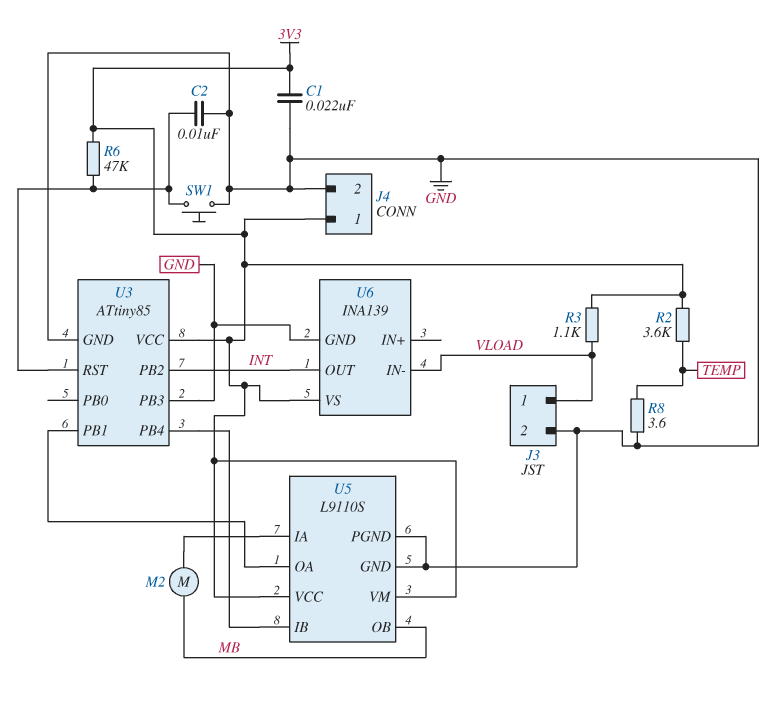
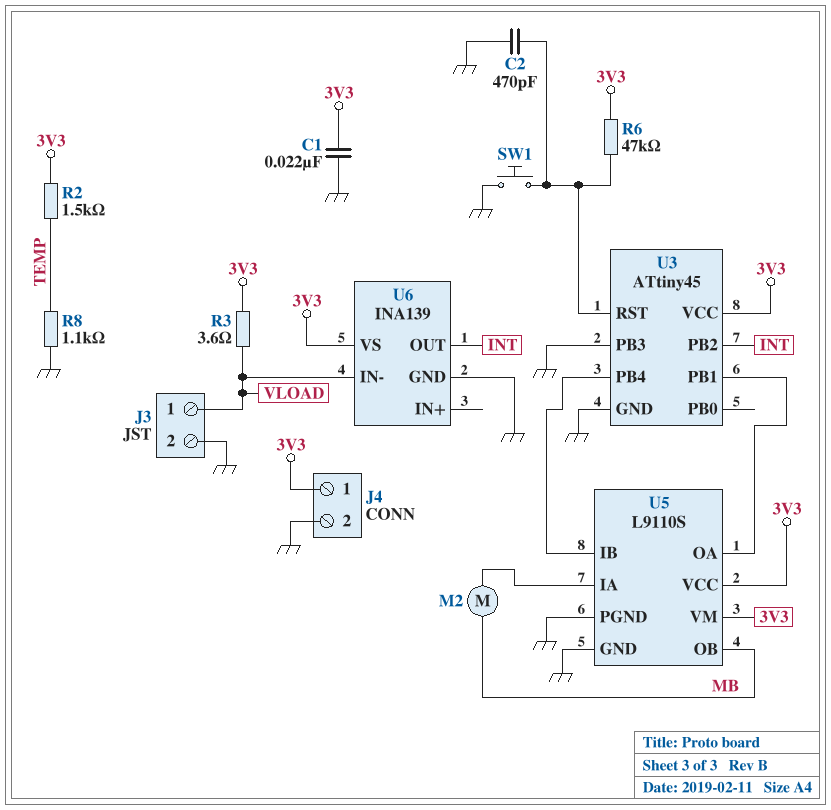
C2: 10nF (GND, U3/RST) -> 470pF (GND, U3/RST)
R2: 3.6k (3V3, TEMP) -> 1.5k (3V3, TEMP)
R3: 1.1k (3V3, VLOAD) -> 3.6 (3V3, VLOAD)
R8: 3.6 (GND, TEMP) -> 1.1k (GND, TEMP)
U3: ATtiny85 -> ATtiny45

